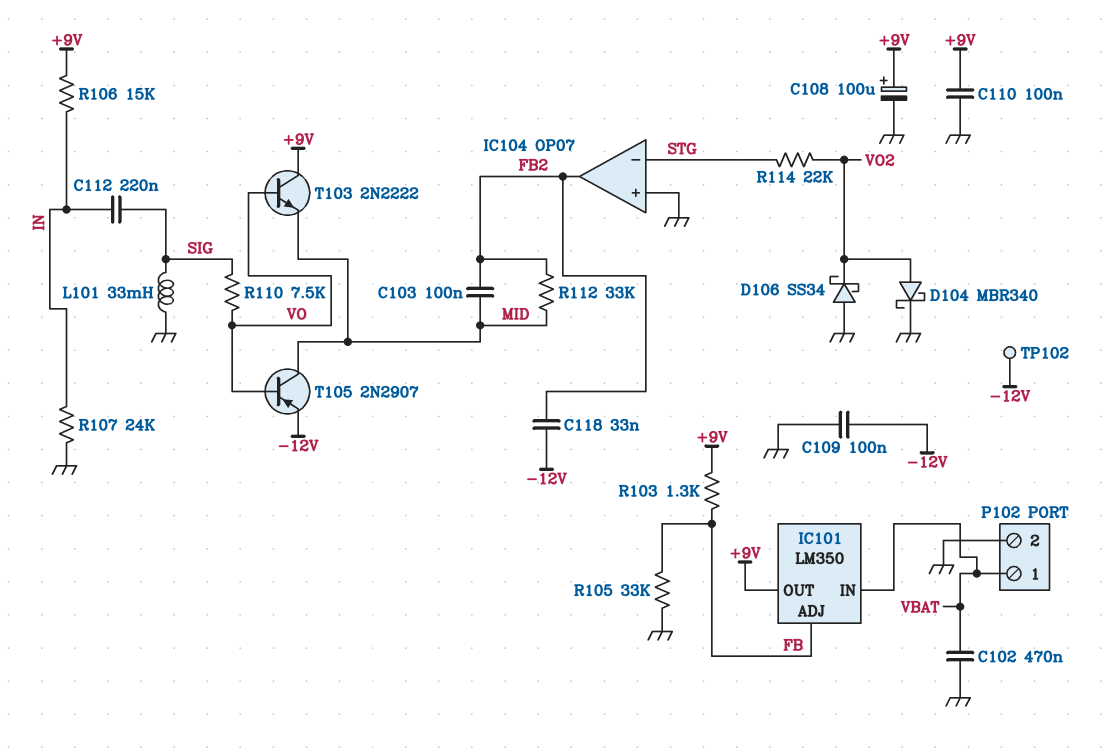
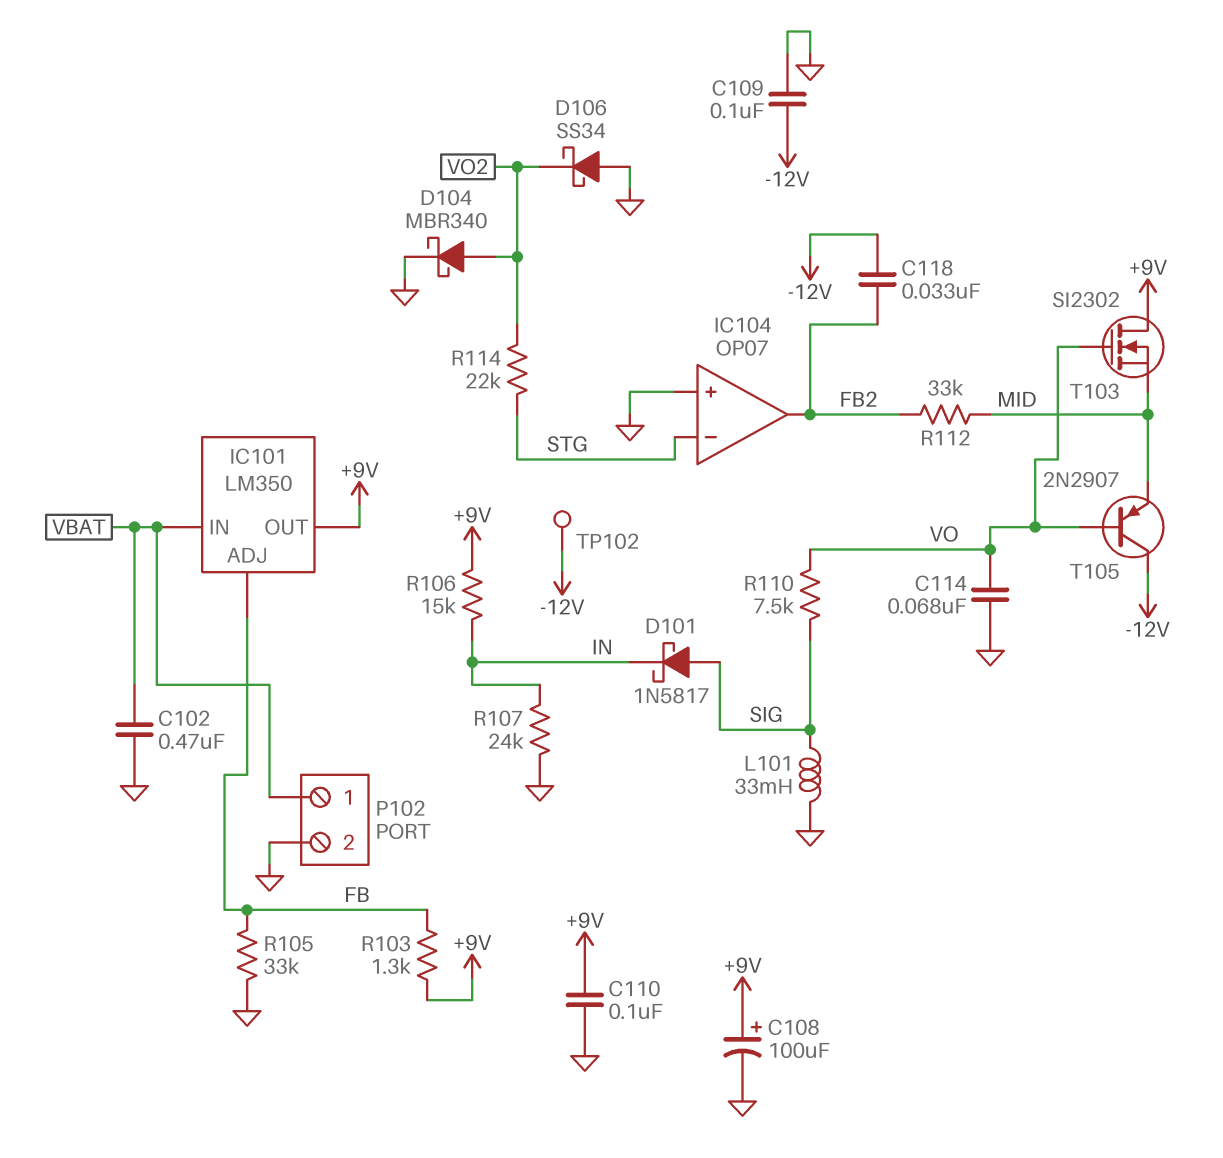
C103: 100nF (FB2, MID) -> none
C112: 220nF (IN, SIG) -> none
C114: none -> 68nF (GND, VO)
D101: none -> schottky 1N5817 (A SIG, K IN)
T103: NPN 2N2222 (B VO, C +9V, E MID) -> NMOS SI2302 (G VO, D +9V, S MID)
T105: PNP 2N2907 (B VO, C MID, E -12V) -> PNP 2N2907 (B VO, C -12V, E MID)

